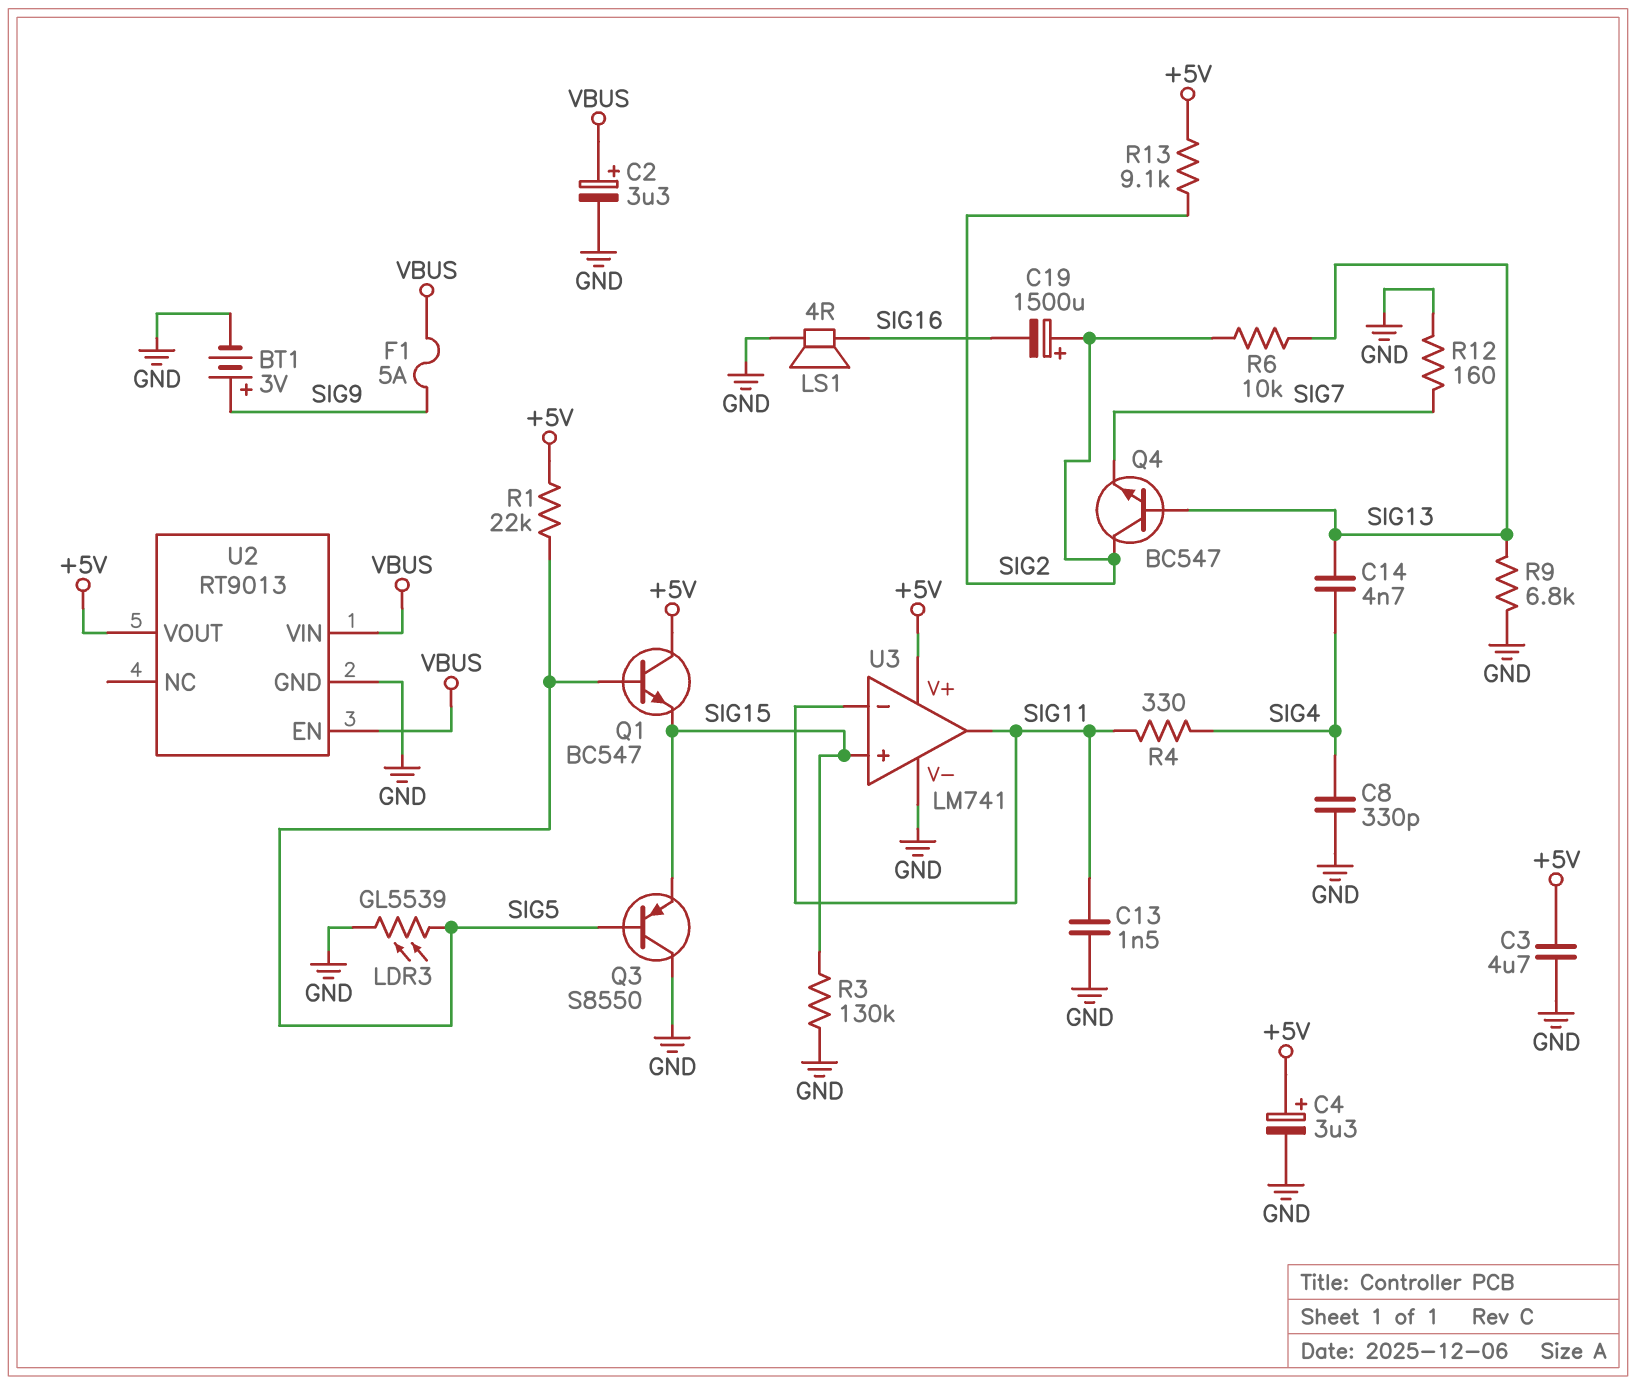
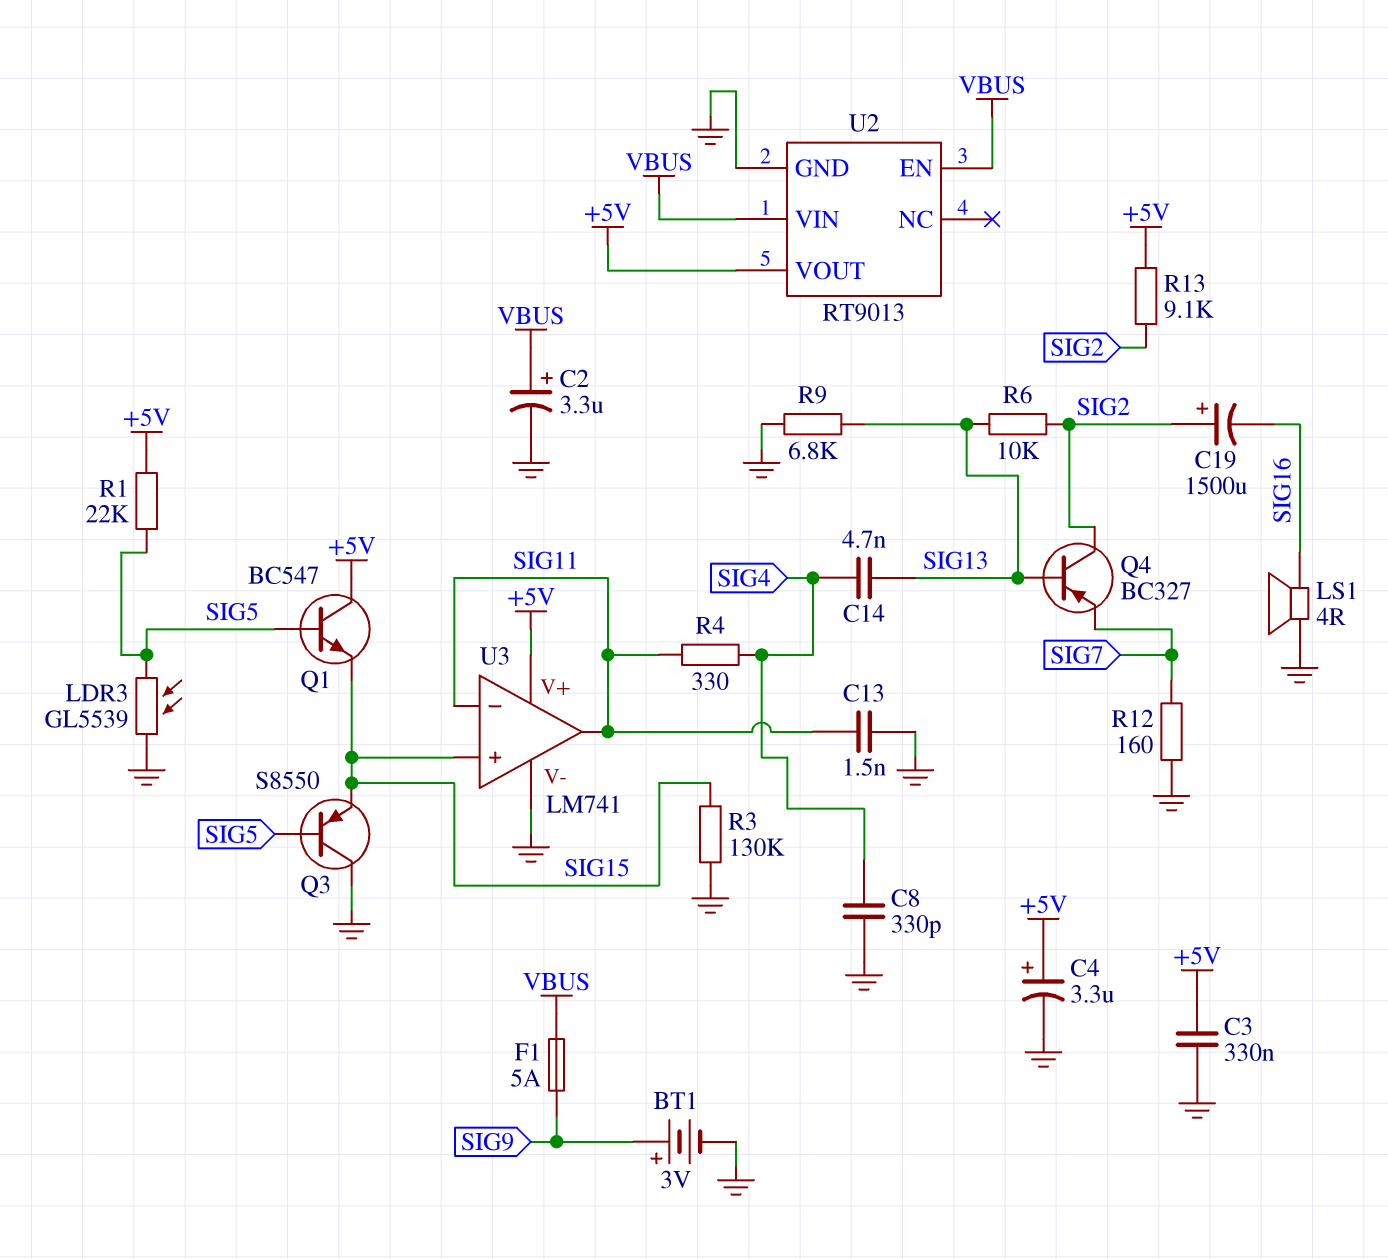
C3: 4.7uF (+5V, GND) -> 330nF (+5V, GND)
Q4: NPN BC547 (B SIG13, C SIG2, E SIG7) -> PNP BC327 (B SIG13, C SIG2, E SIG7)

